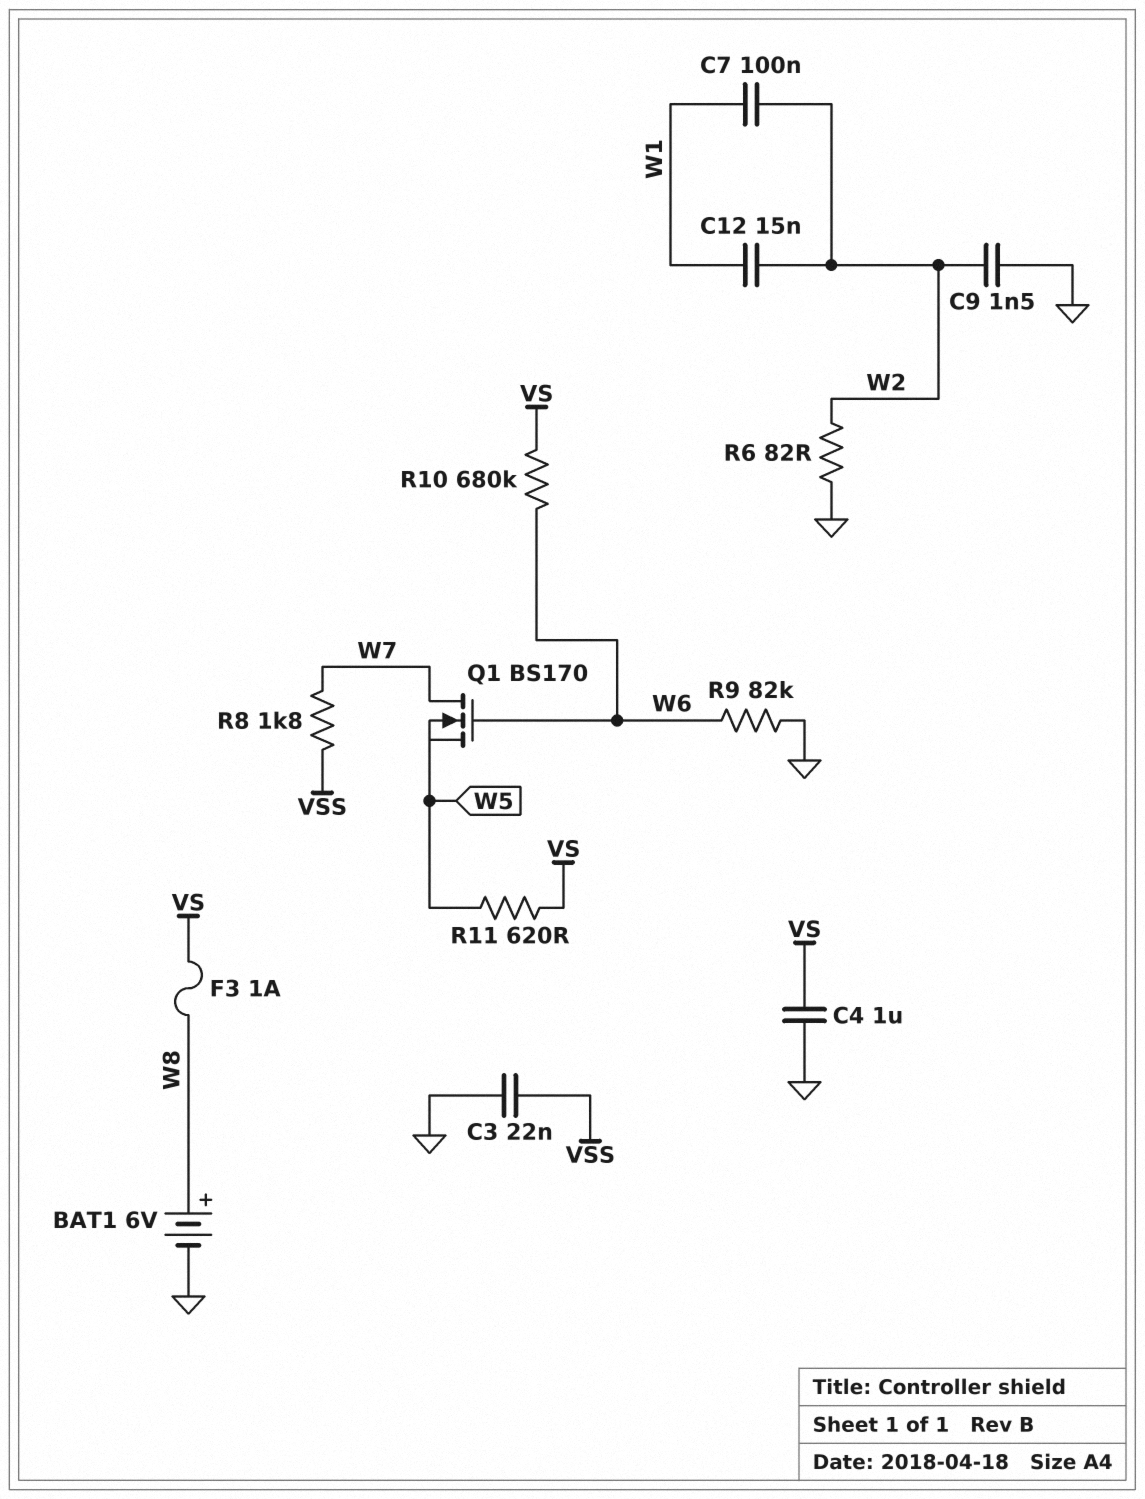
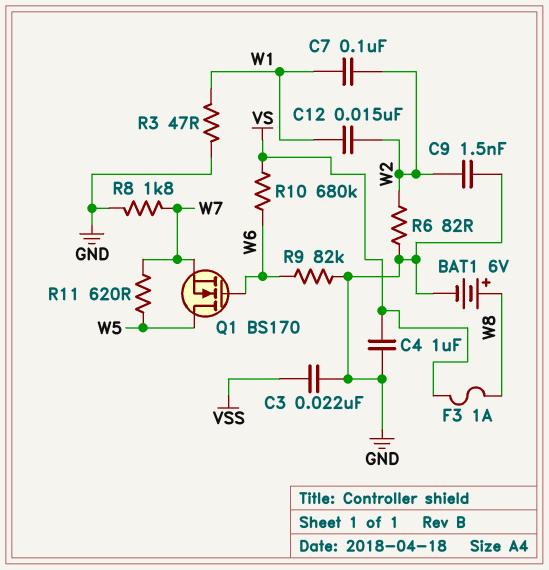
Q1: NMOS BS170 (G W6, D W7, S W5) -> NMOS BS170 (G W6, D W5, S W7)
R3: none -> 47 (GND, W1)
R8: 1.8k (VSS, W7) -> 1.8k (GND, W7)
R11: 620 (VS, W5) -> 620 (W5, W7)

